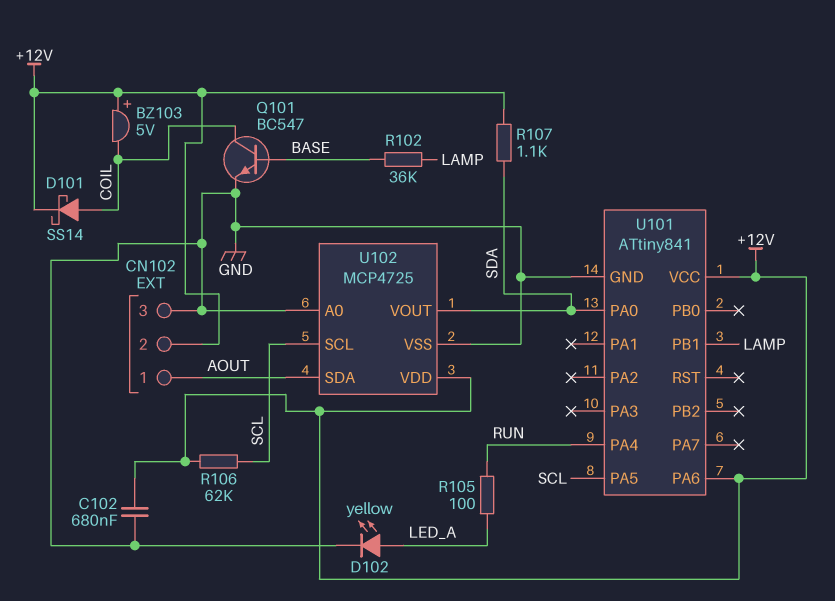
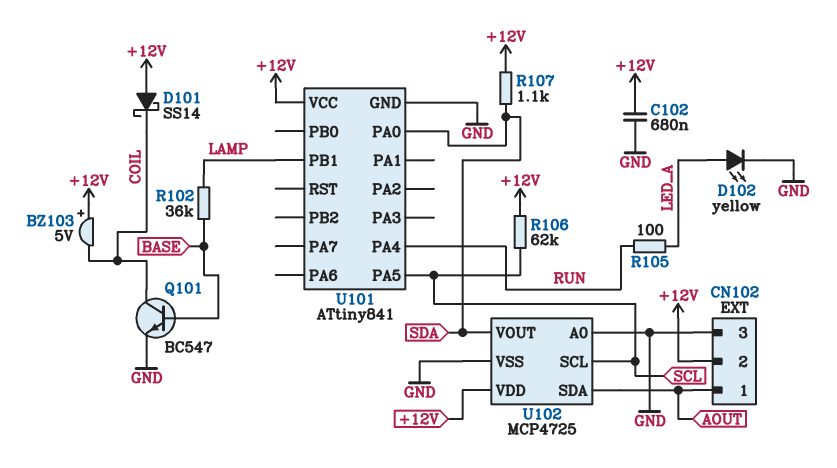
D101: schottky SS14 (A COIL, K +12V) -> schottky SS14 (A +12V, K COIL)
U101 pin PA6: +12V -> none

